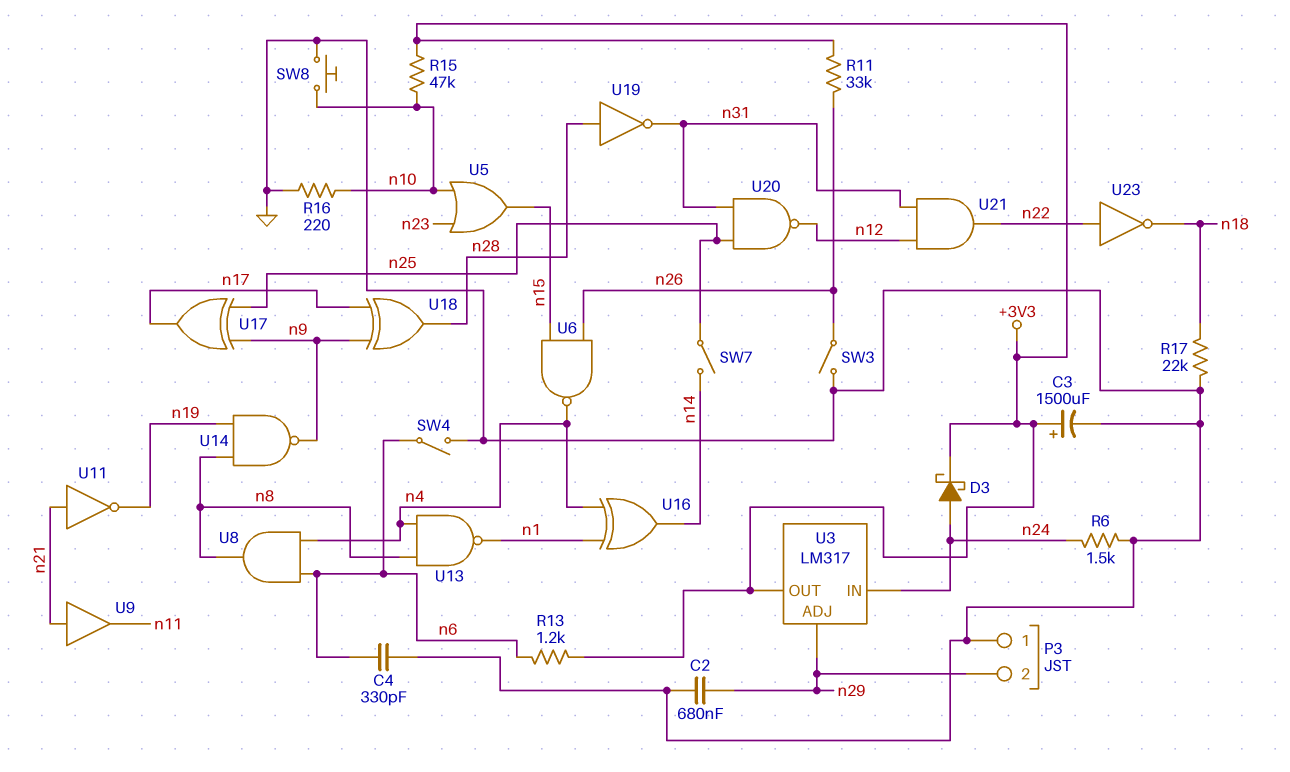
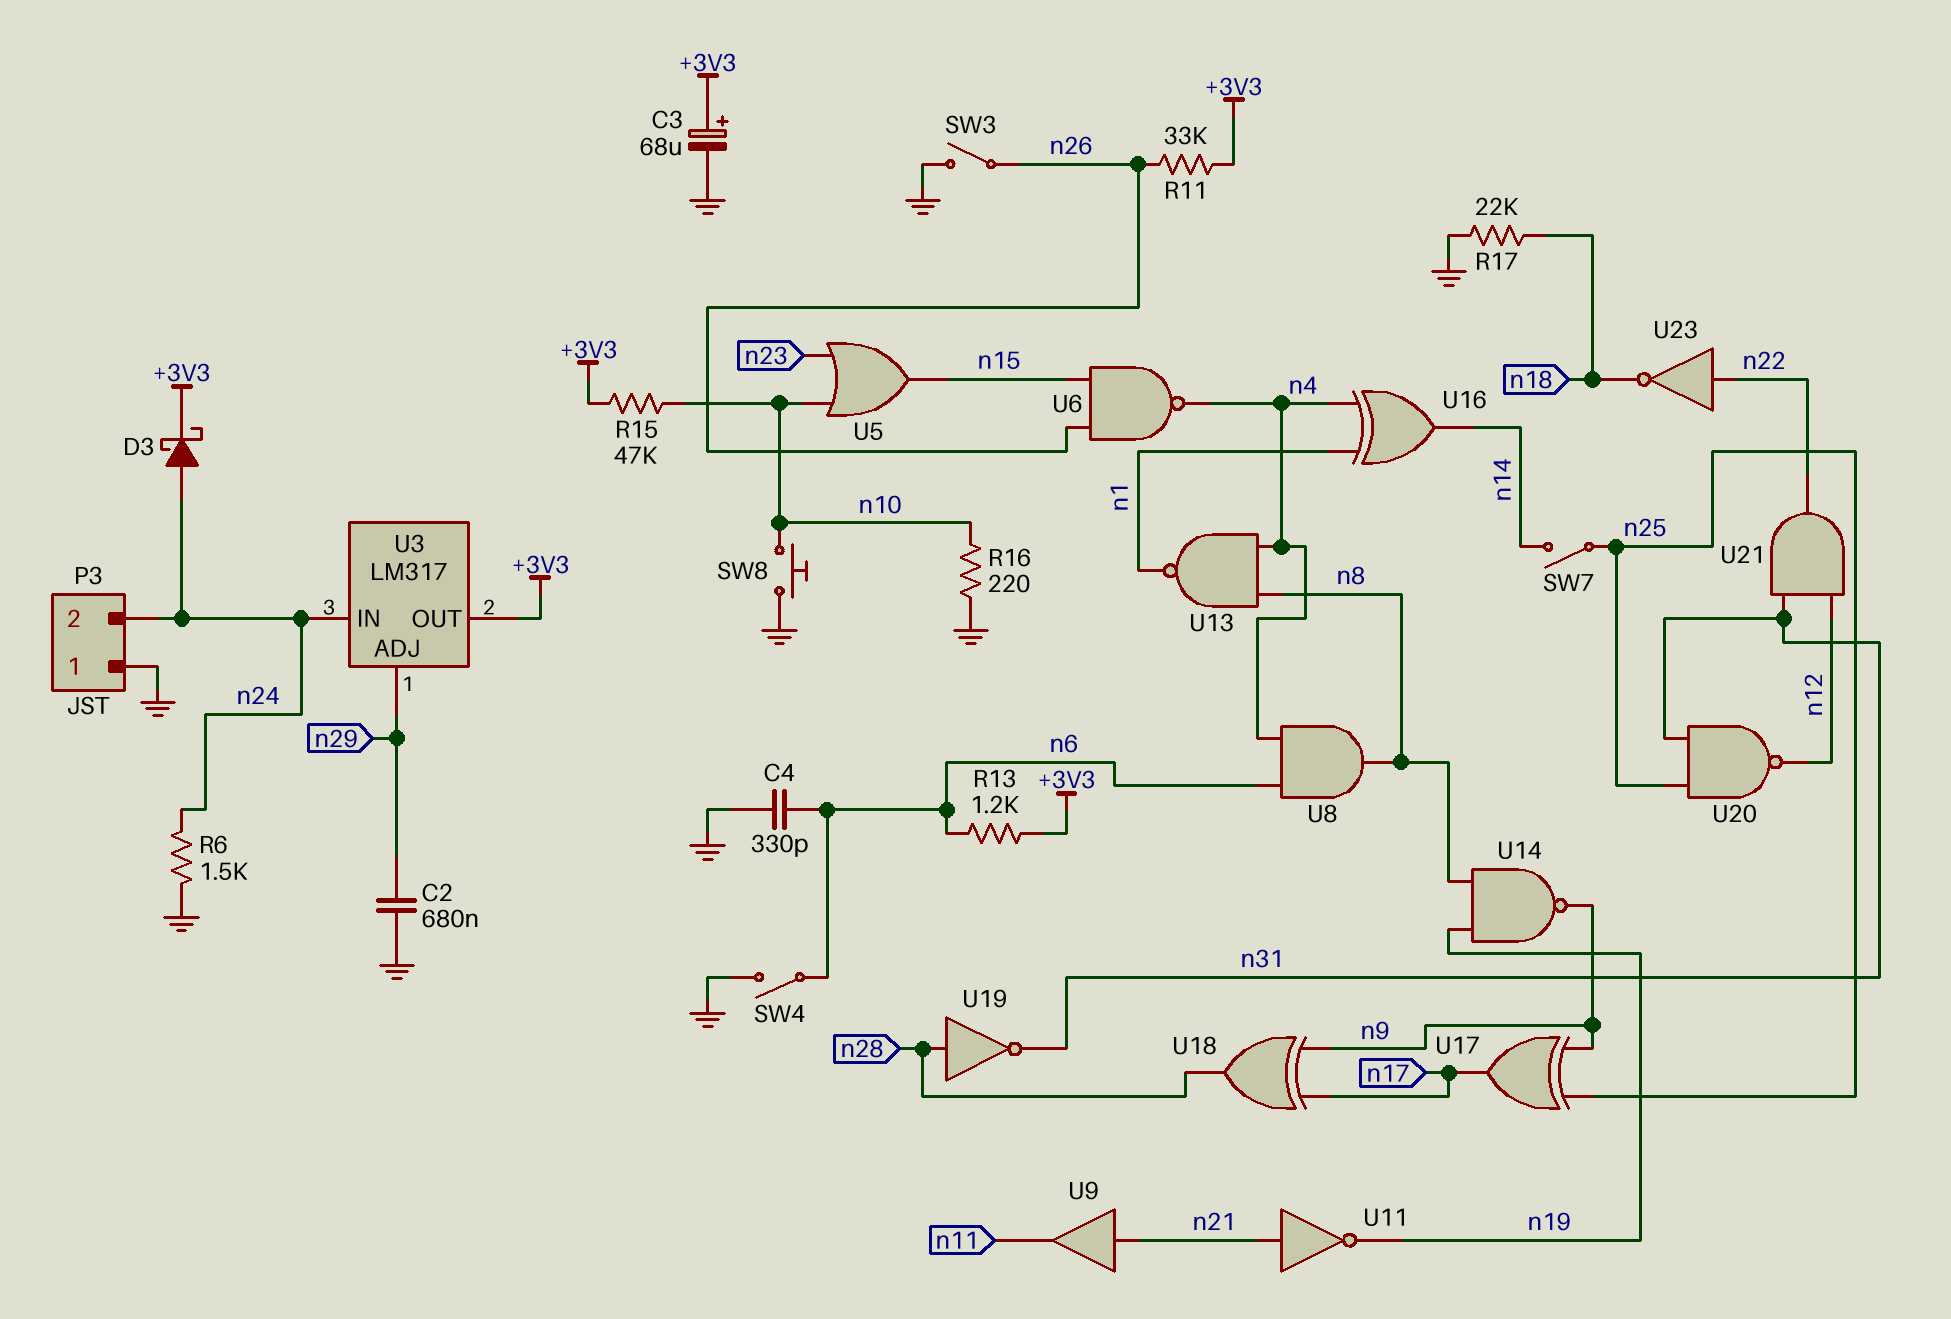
C3: 1500uF (plus +3V3, minus GND) -> 68uF (plus +3V3, minus GND)
P3 pin 2: n29 -> n24

